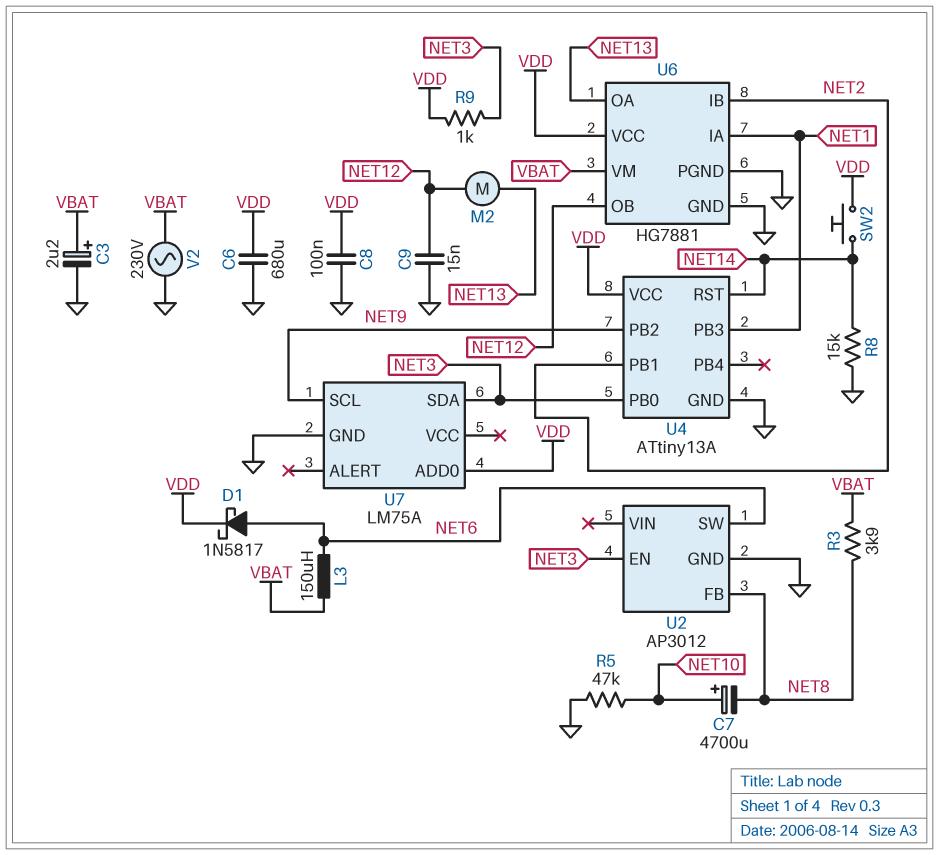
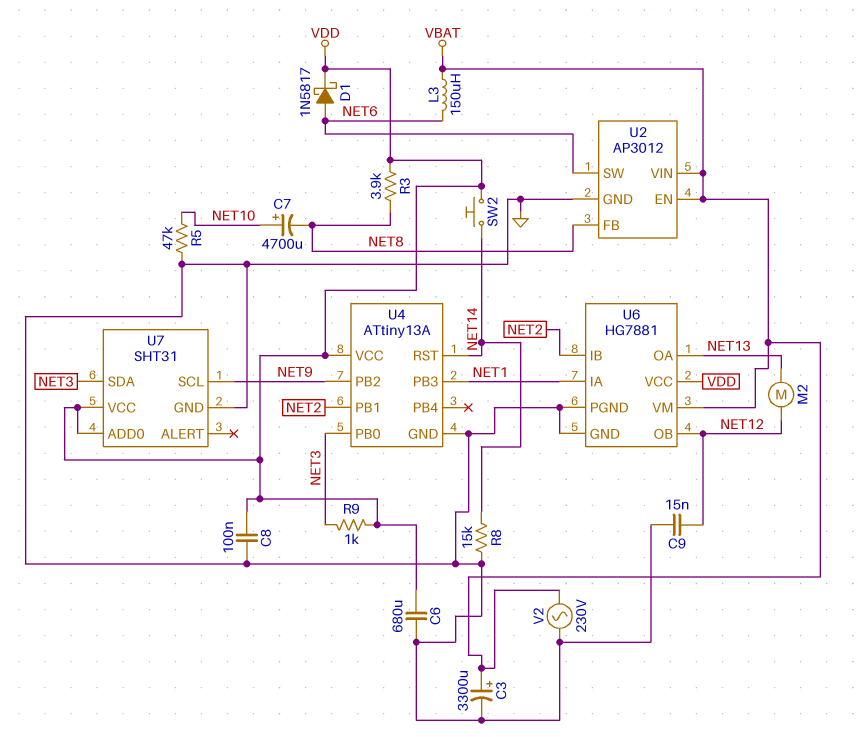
C3: 2.2uF (plus VBAT, minus GND) -> 3300uF (plus VBAT, minus GND)
R3: 3.9k (NET8, VBAT) -> 3.9k (NET8, VDD)
U2 pin EN: NET3 -> VBAT
U2 pin VIN: none -> VBAT
U7: LM75A -> SHT31
U7 pin VCC: none -> VDD

